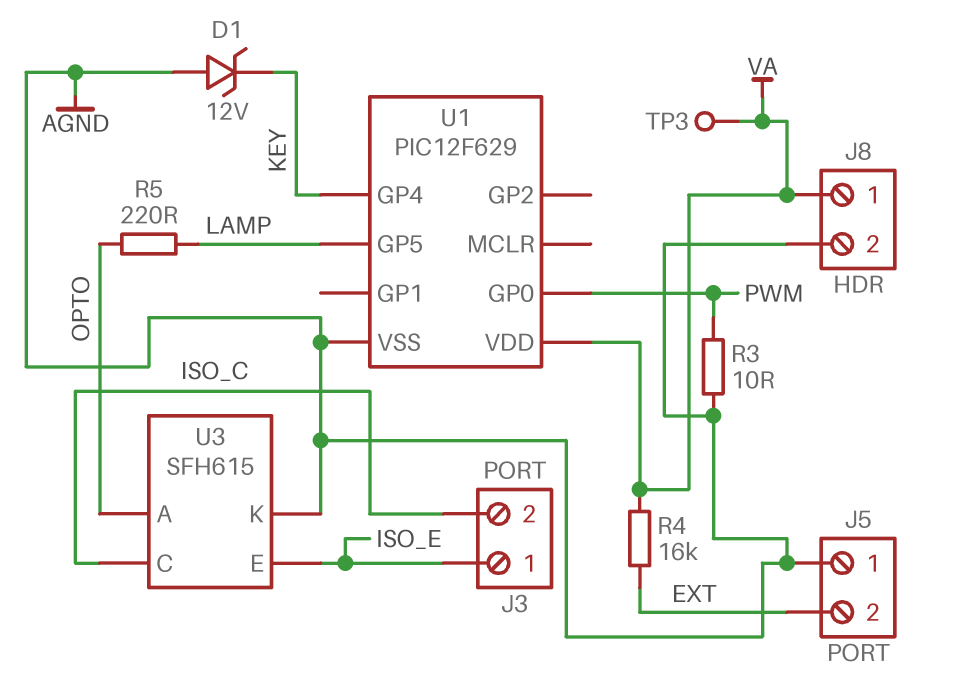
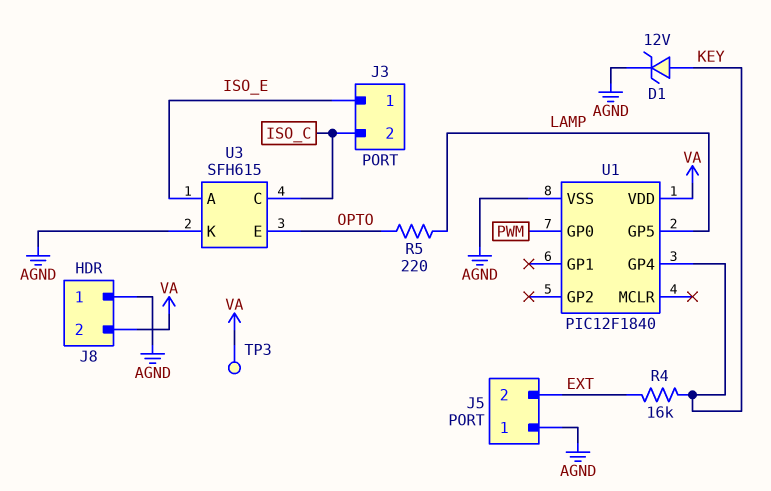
D1: zener 12V (A AGND, K KEY) -> zener 12V (A KEY, K AGND)
J8 pin 1: VA -> AGND
J8 pin 2: AGND -> VA
R3: 10 (AGND, PWM) -> none
R4: 16k (EXT, VA) -> 16k (EXT, KEY)
U1: PIC12F629 -> PIC12F1840
U3 pin A: OPTO -> ISO_E
U3 pin E: ISO_E -> OPTO

